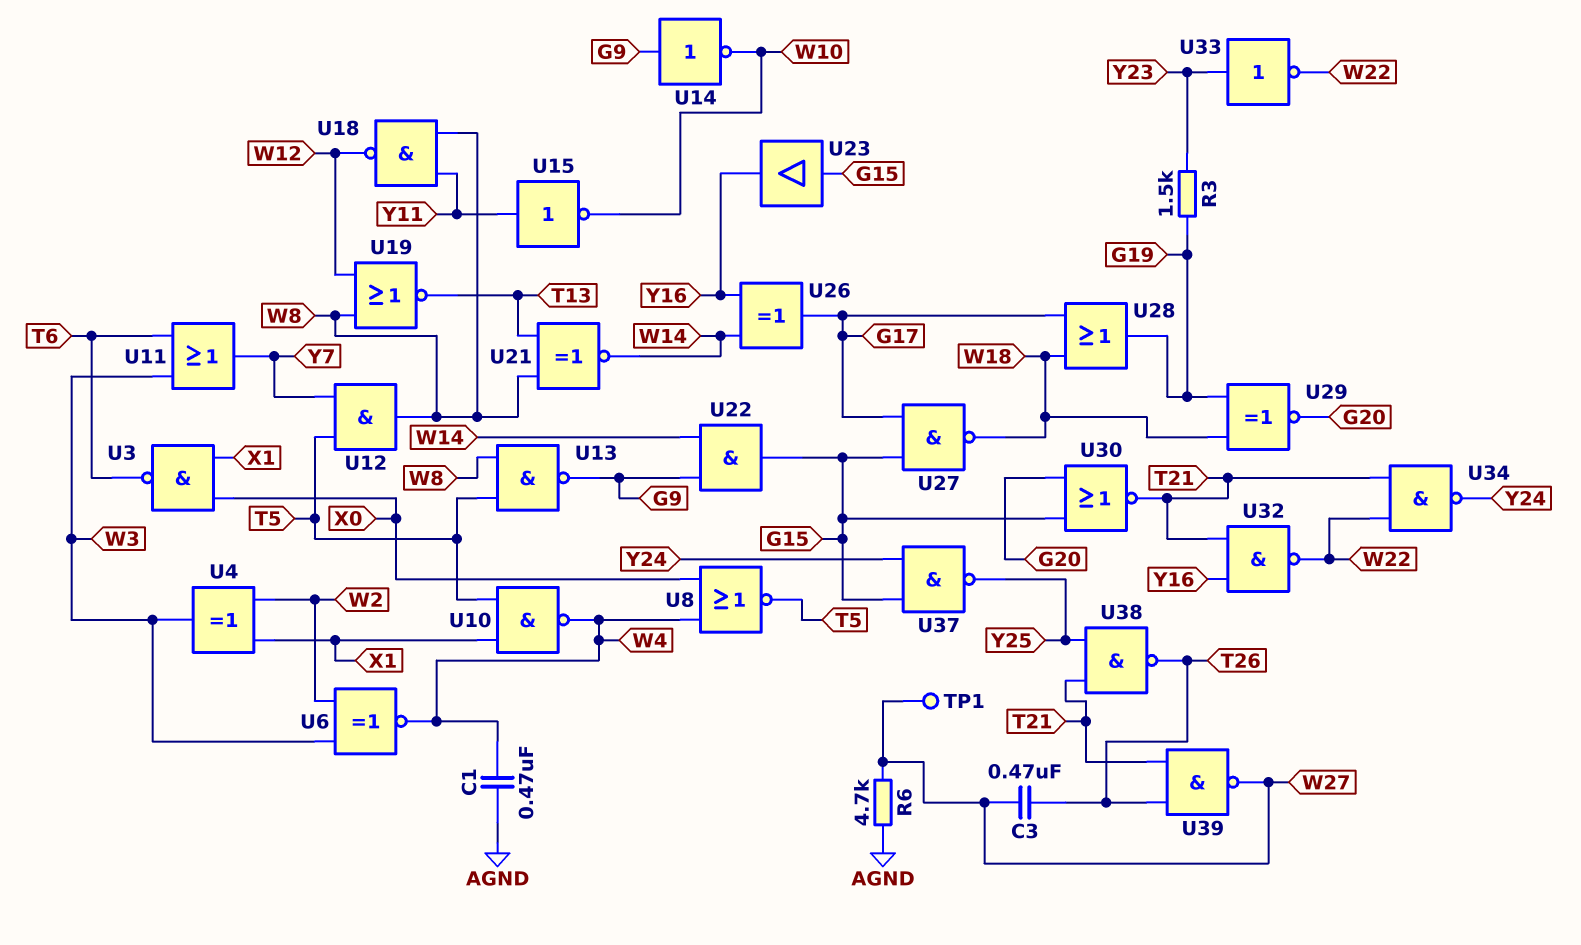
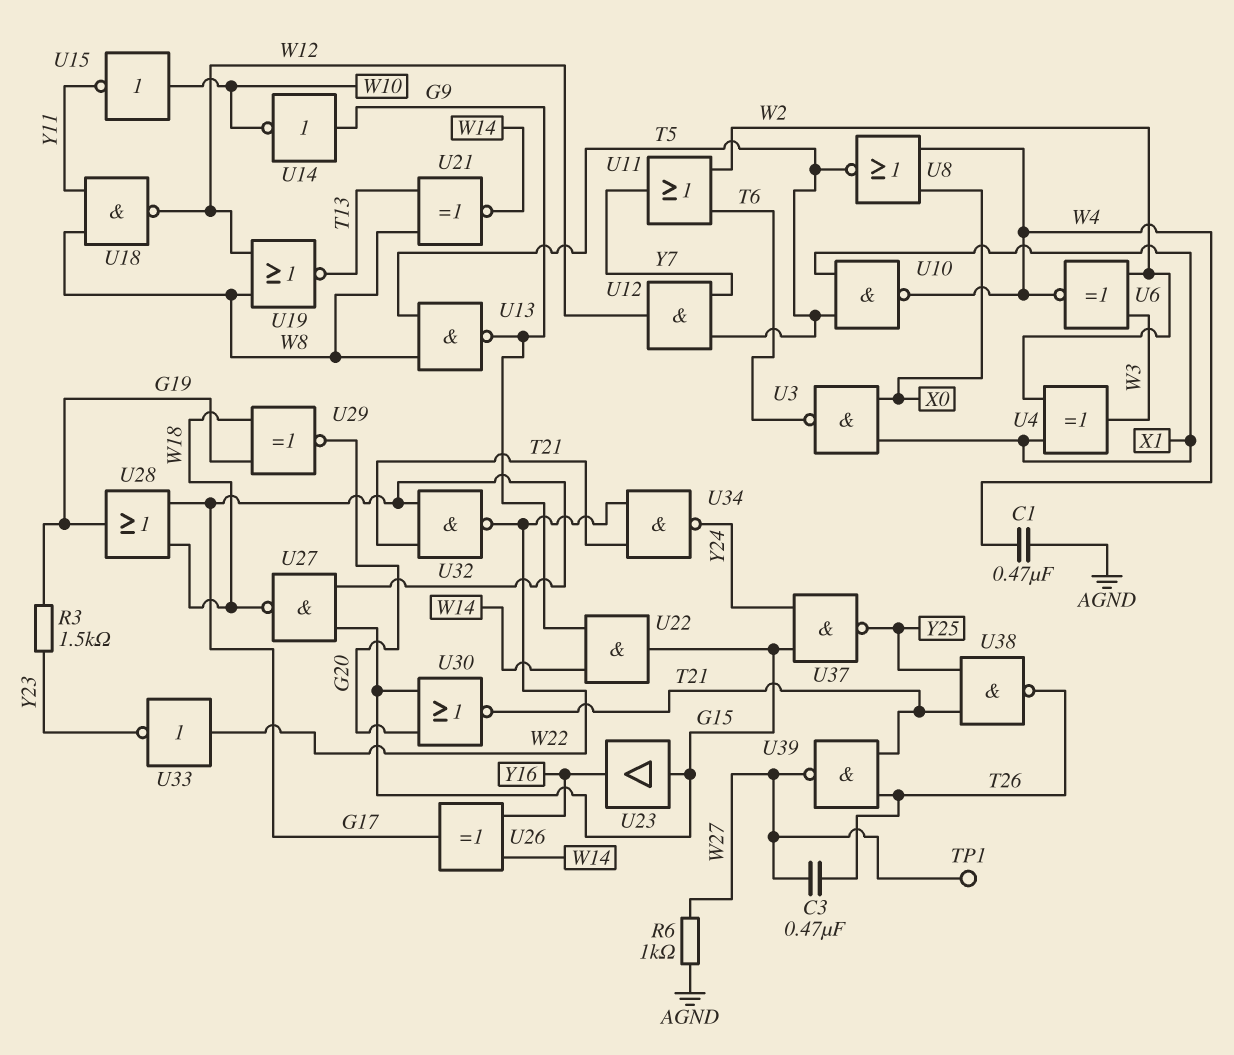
R6: 4.7k (AGND, W27) -> 1k (AGND, W27)
U11: OR (in T6, in W3, out Y7) -> OR (in T6, in W2, out Y7)
U12: AND (in T5, in Y7, out W8) -> AND (in T5, in Y7, out W12)
U15: NOT (in Y11, out W10) -> NOT (in W10, out Y11)
U32: NAND (in T21, in Y16, out W22) -> NAND (in G17, in T21, out W22)
U33: NOT (in Y23, out W22) -> NOT (in W22, out Y23)

